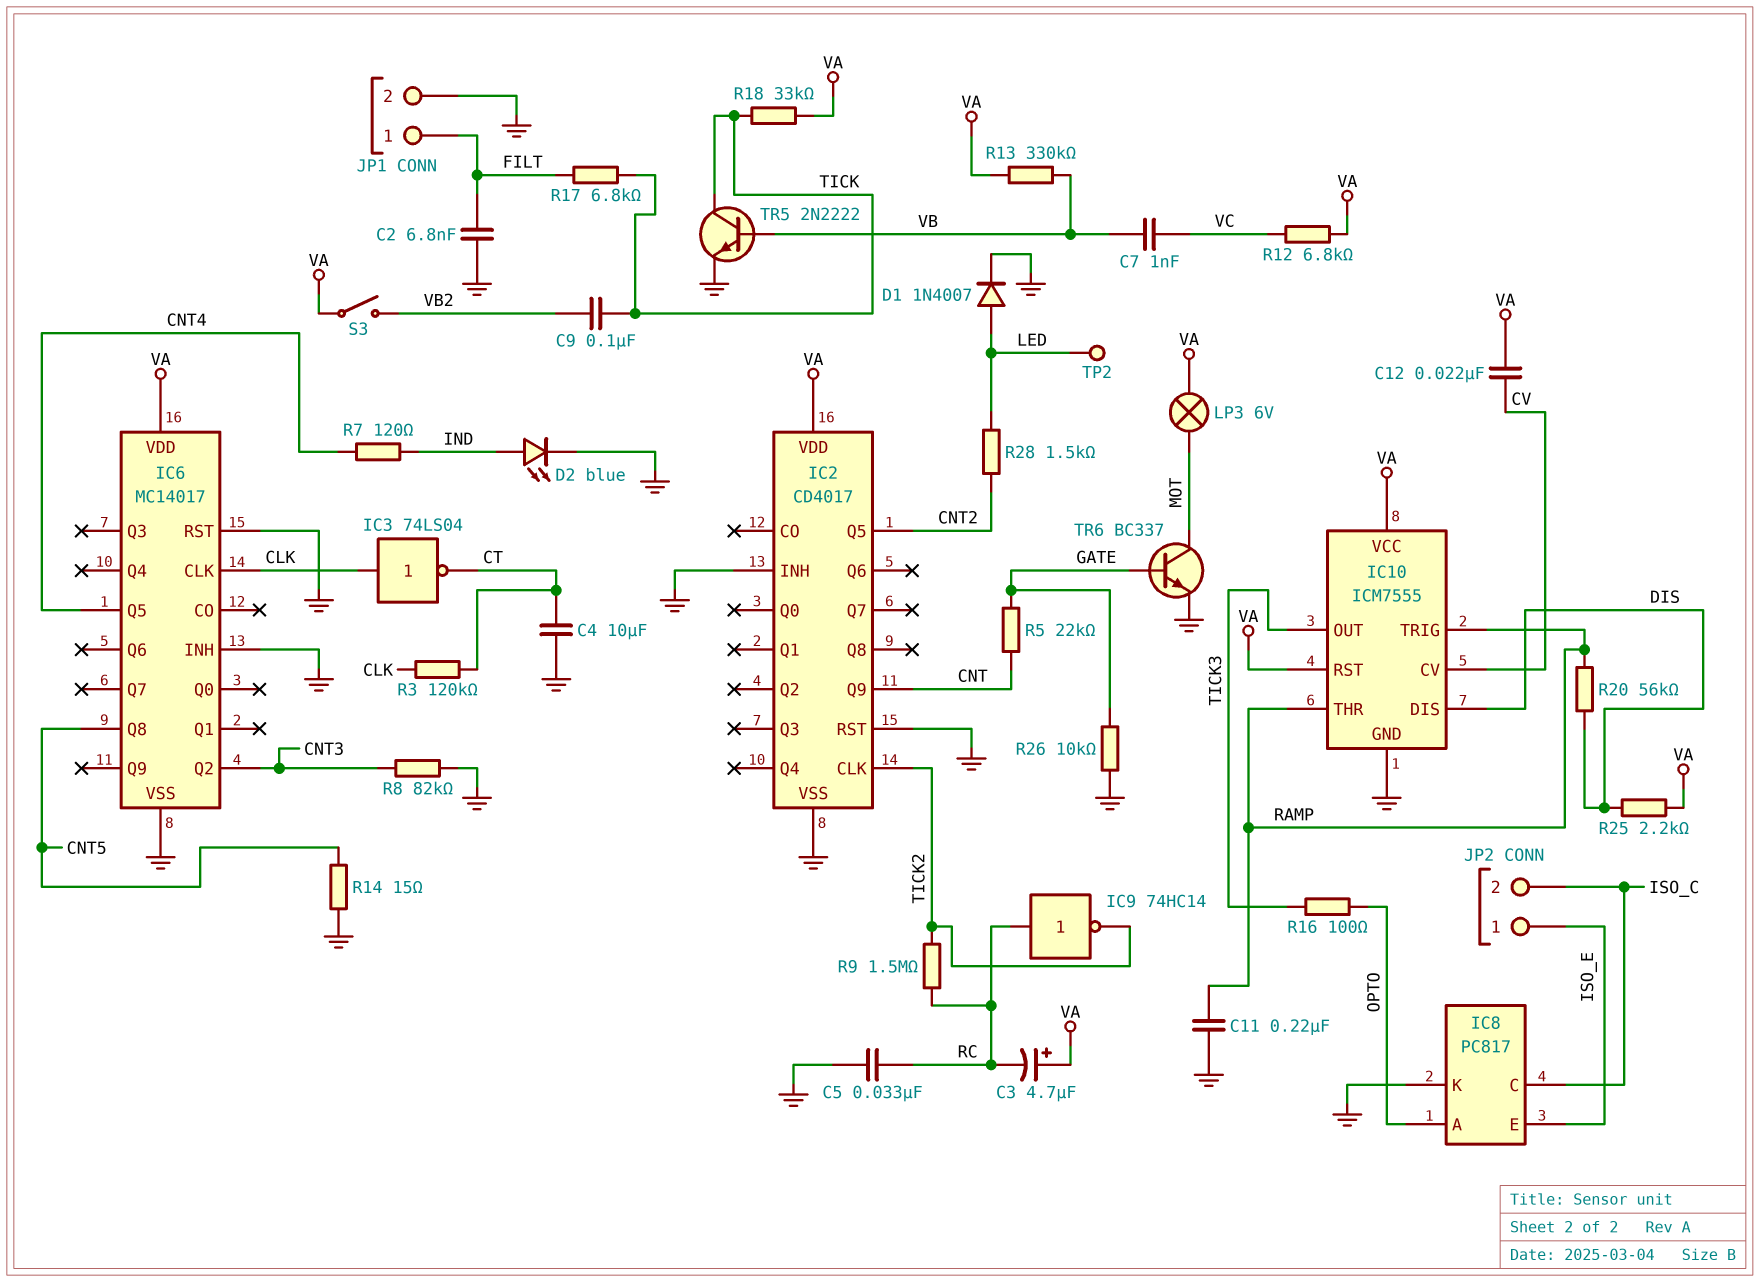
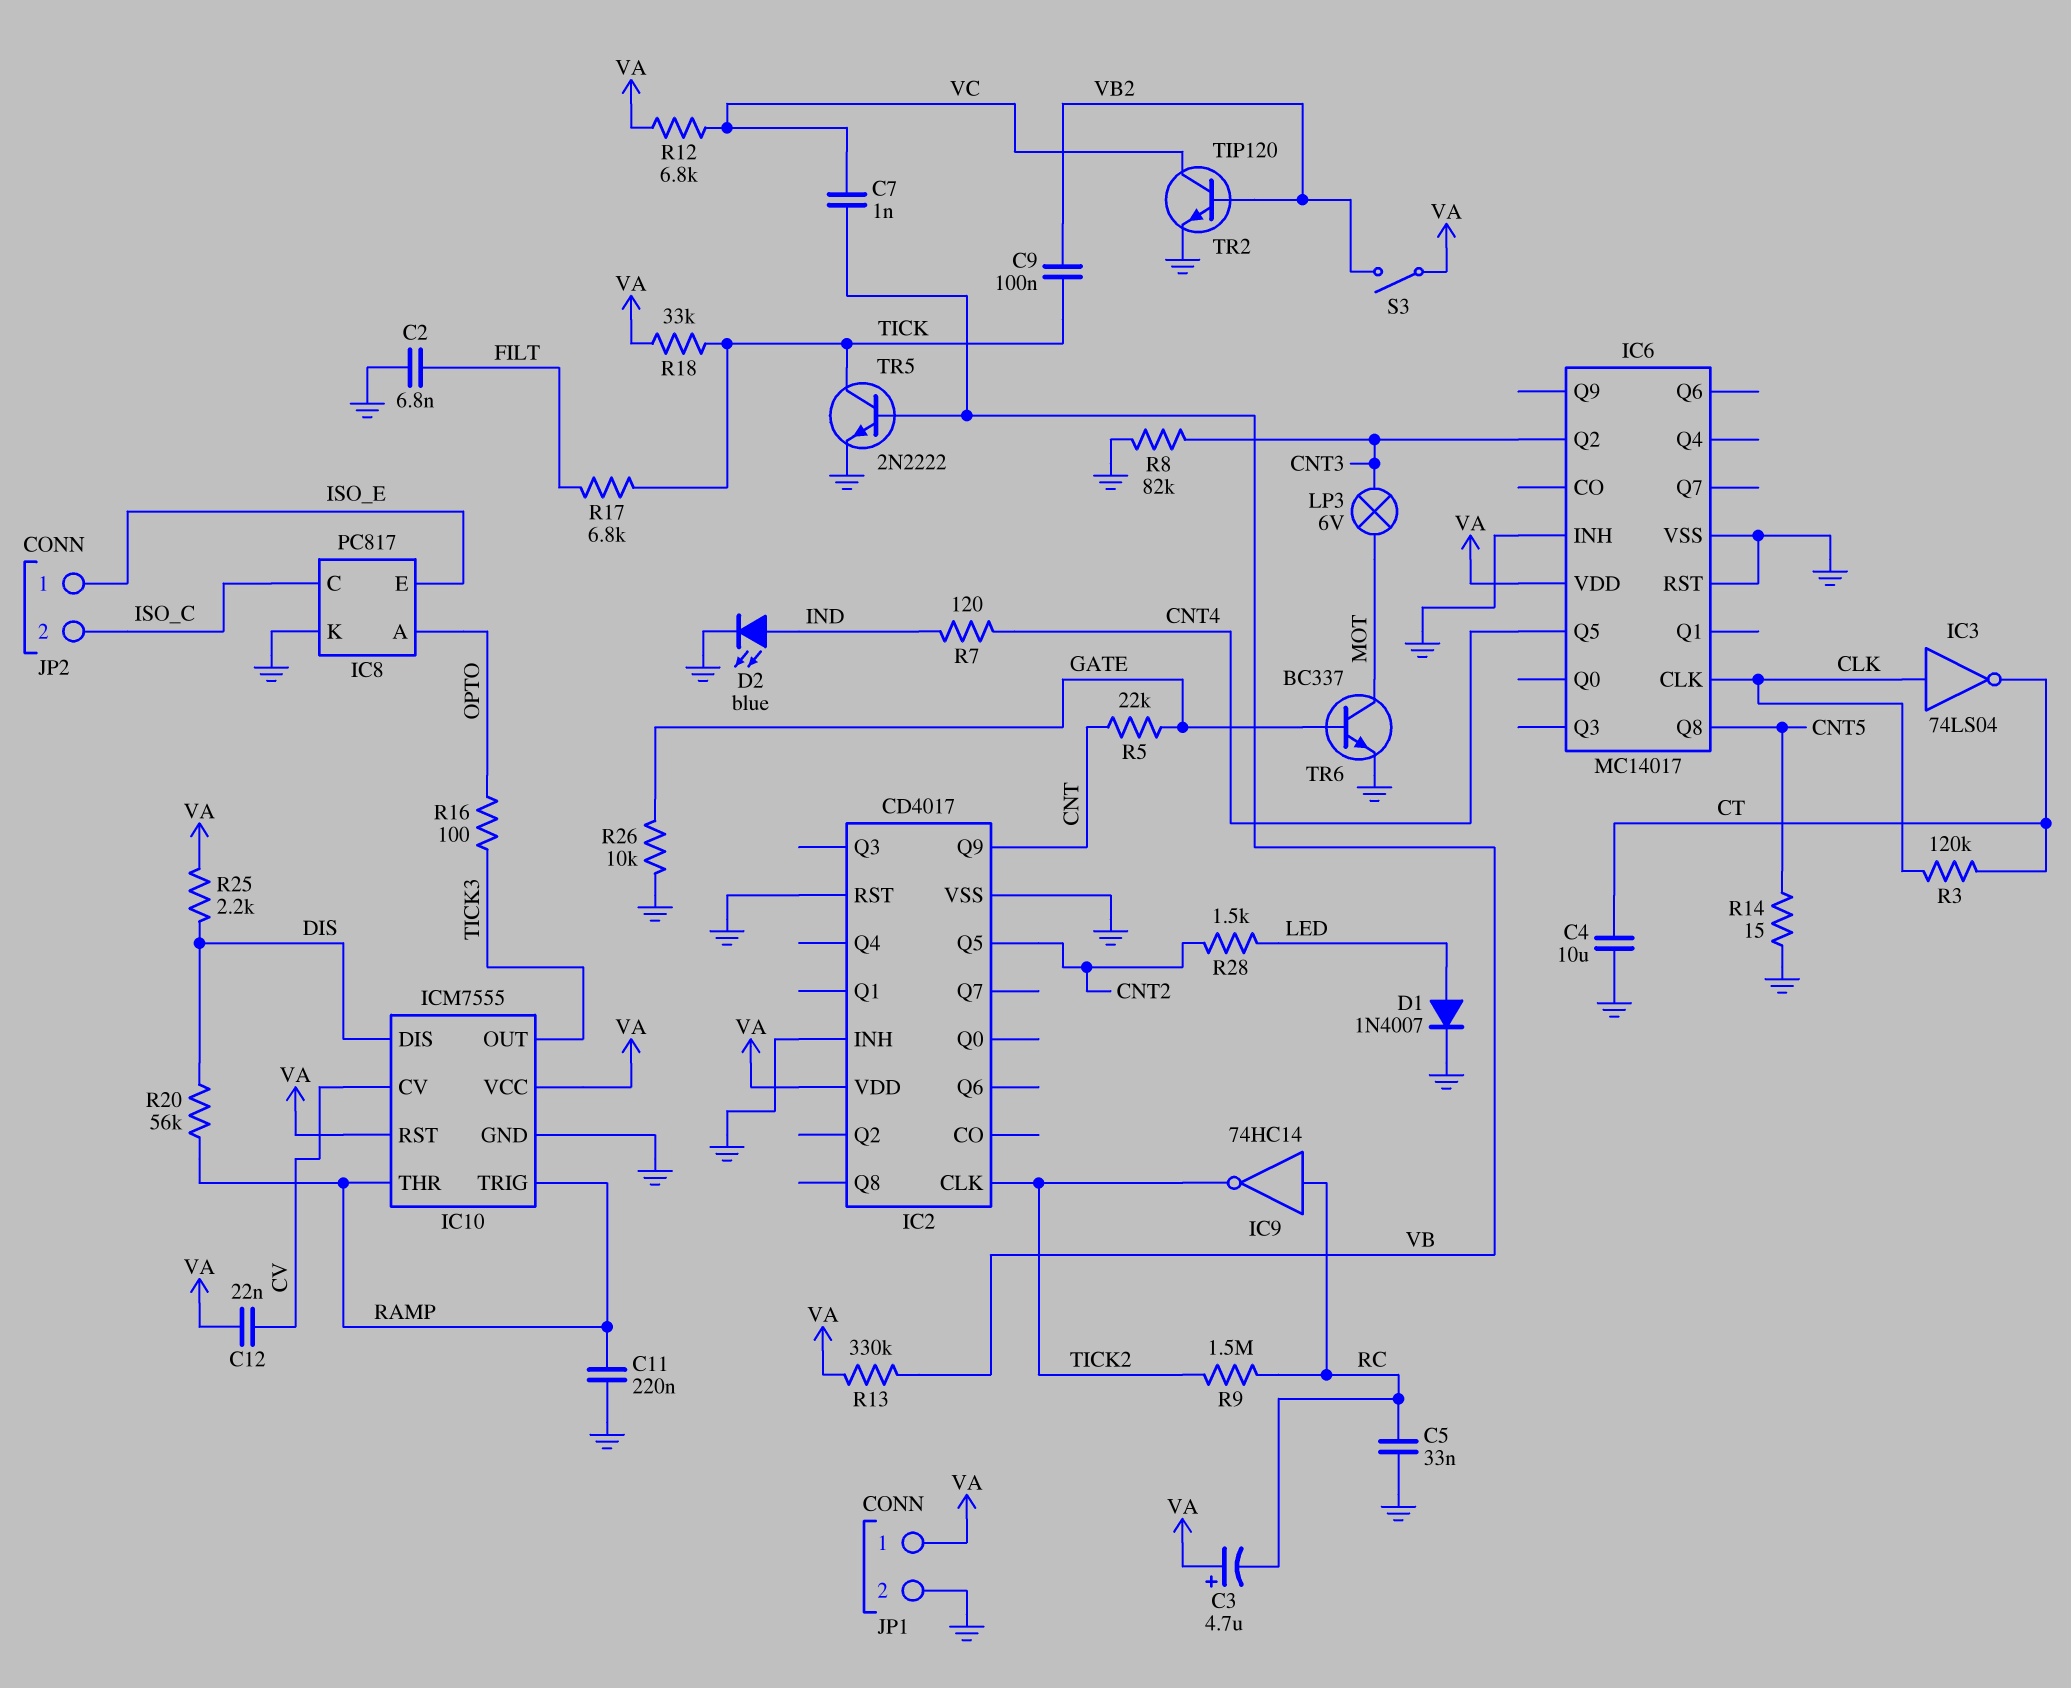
JP1 pin 1: FILT -> VA
LP3: lamp 6V (MOT, VA) -> lamp 6V (CNT3, MOT)
TP2: test point (LED) -> none
TR2: none -> NPN TIP120 (B VB2, C VC, E GND)

